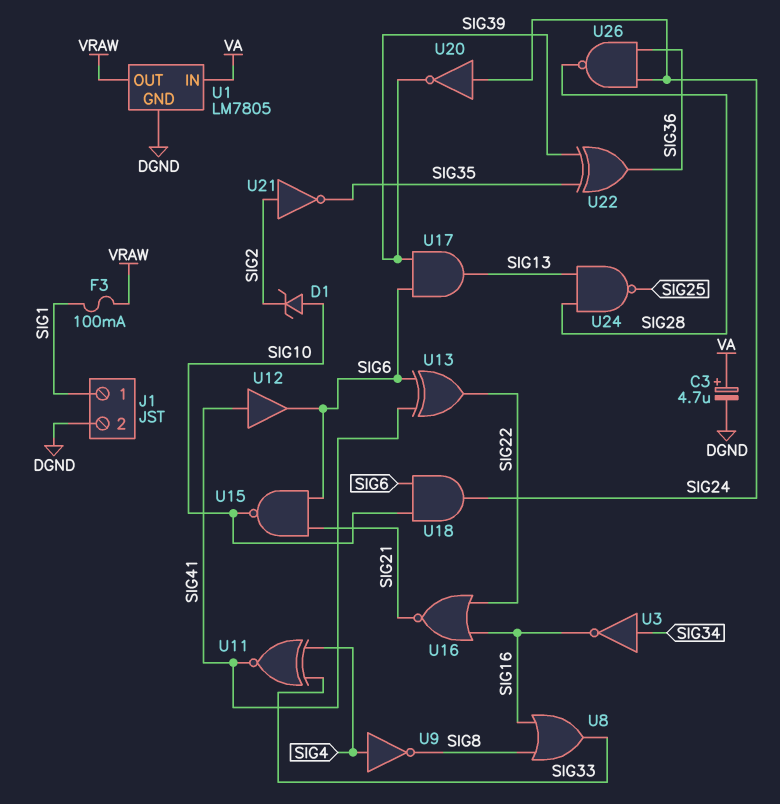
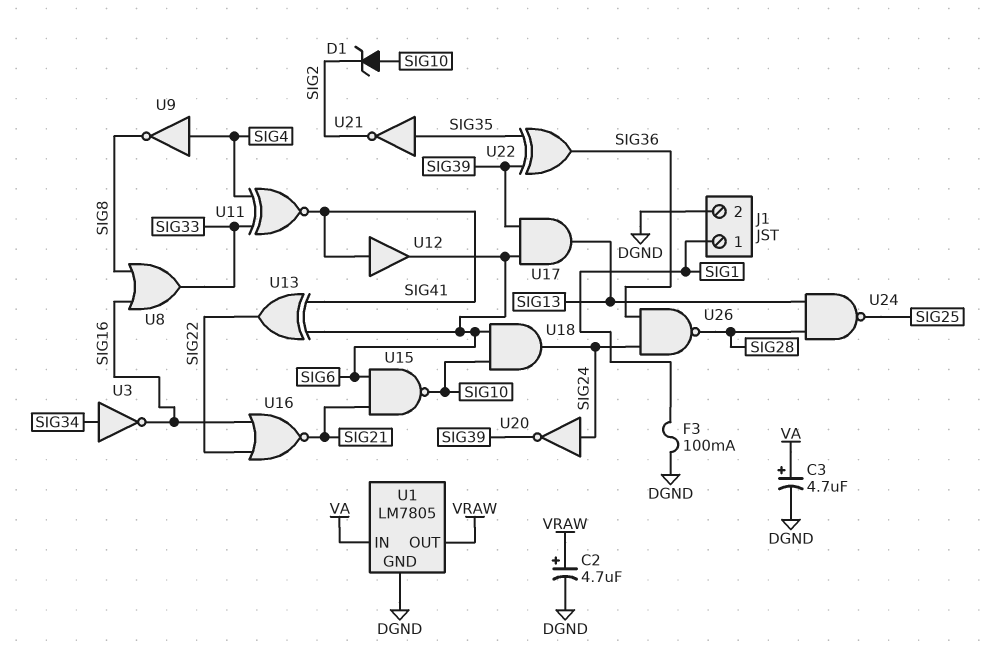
C2: none -> 4.7uF (plus VRAW, minus DGND)
F3: 100mA (SIG1, VRAW) -> 100mA (DGND, SIG1)
U21: NOT (in SIG2, out SIG35) -> NOT (in SIG35, out SIG2)

